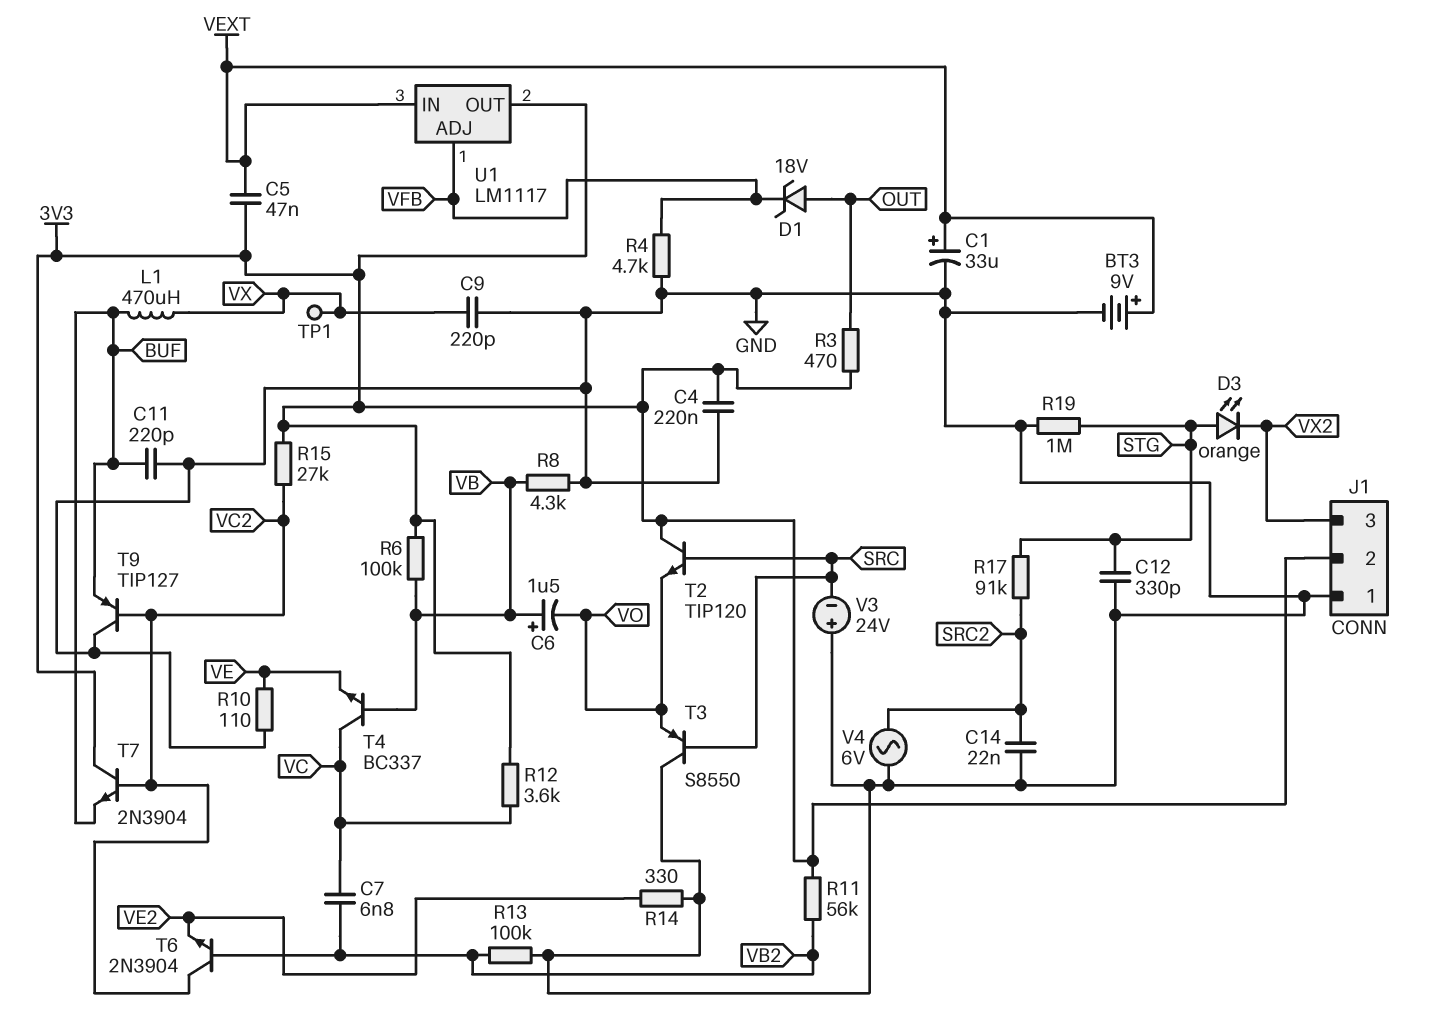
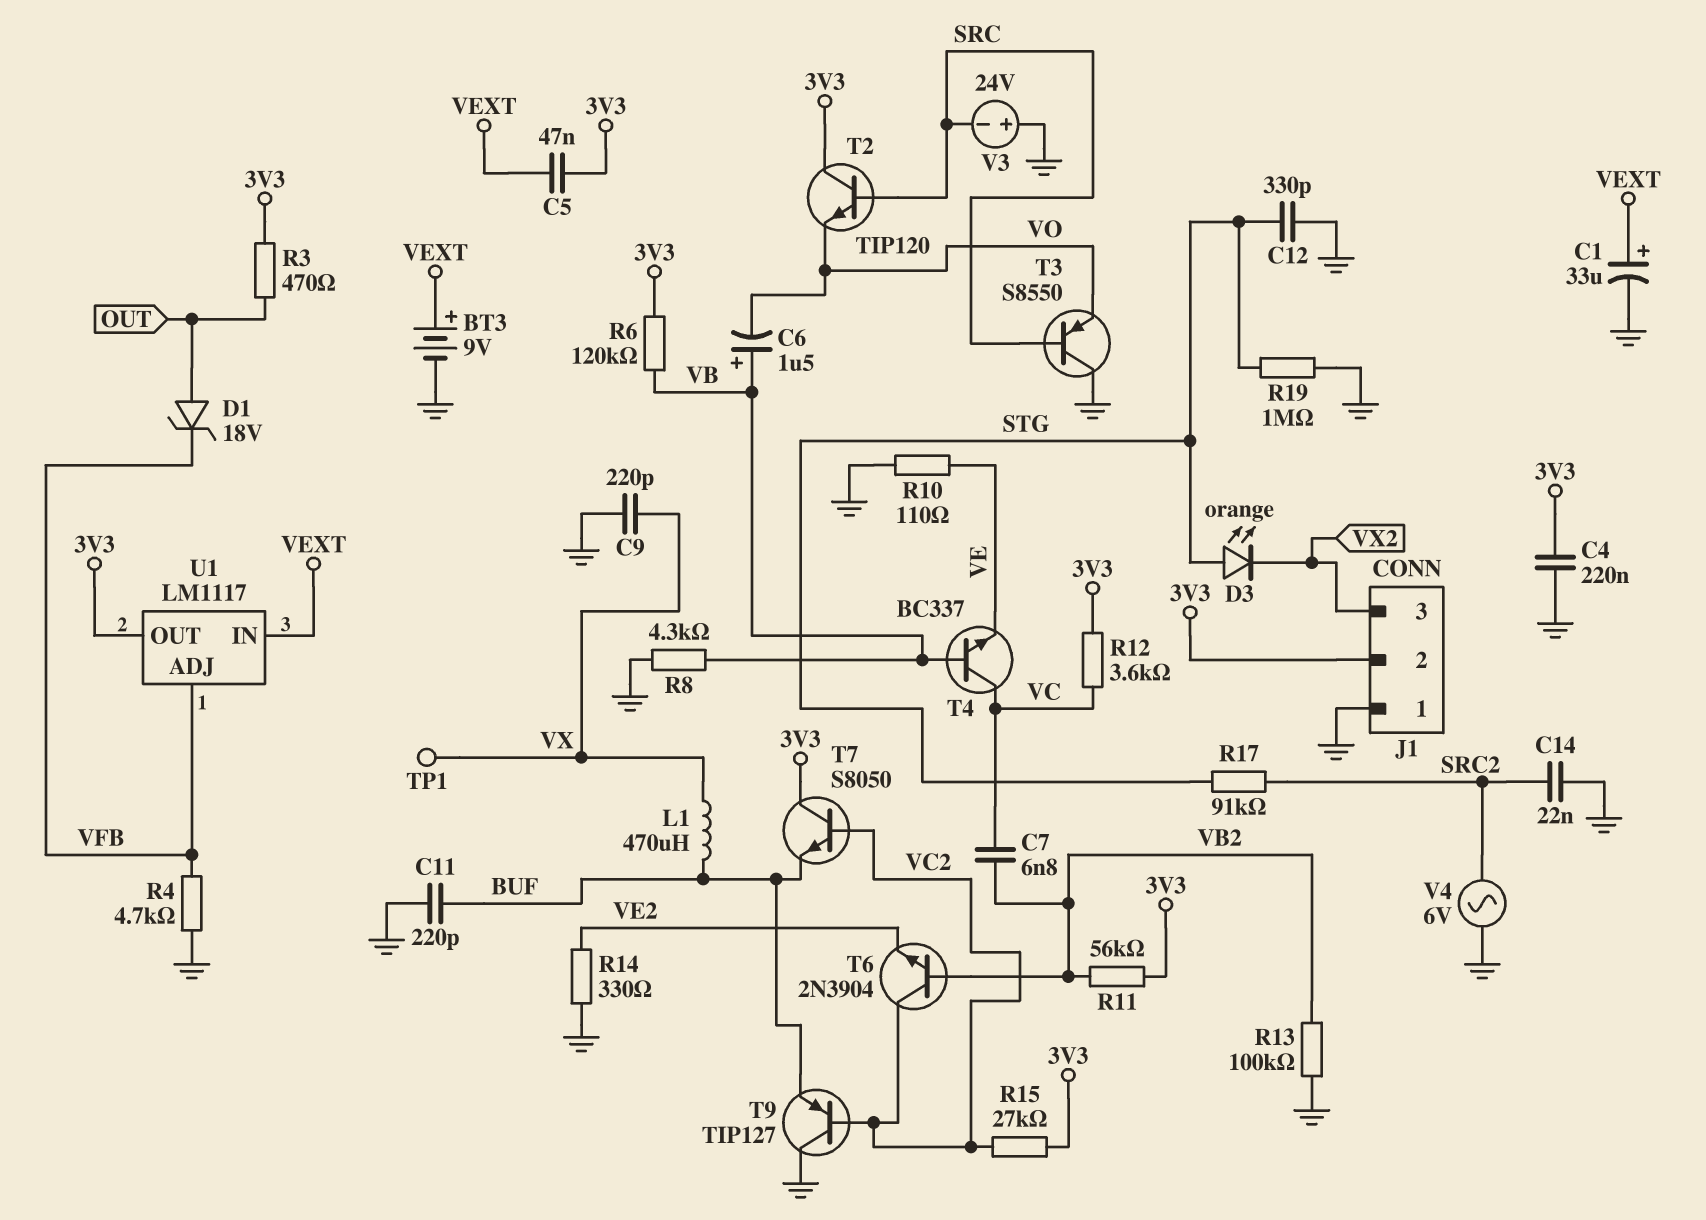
R6: 100k (3V3, VB) -> 120k (3V3, VB)
T7: NPN 2N3904 (B VC2, C 3V3, E BUF) -> NPN S8050 (B VC2, C 3V3, E BUF)

